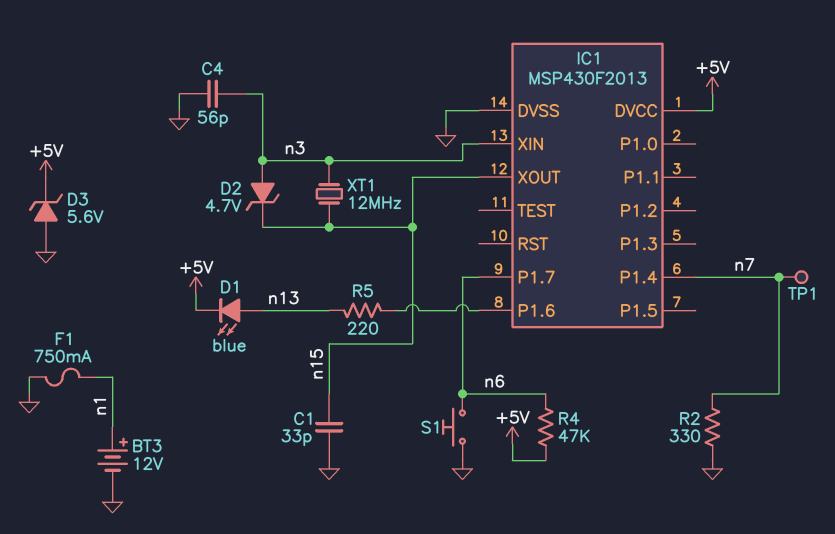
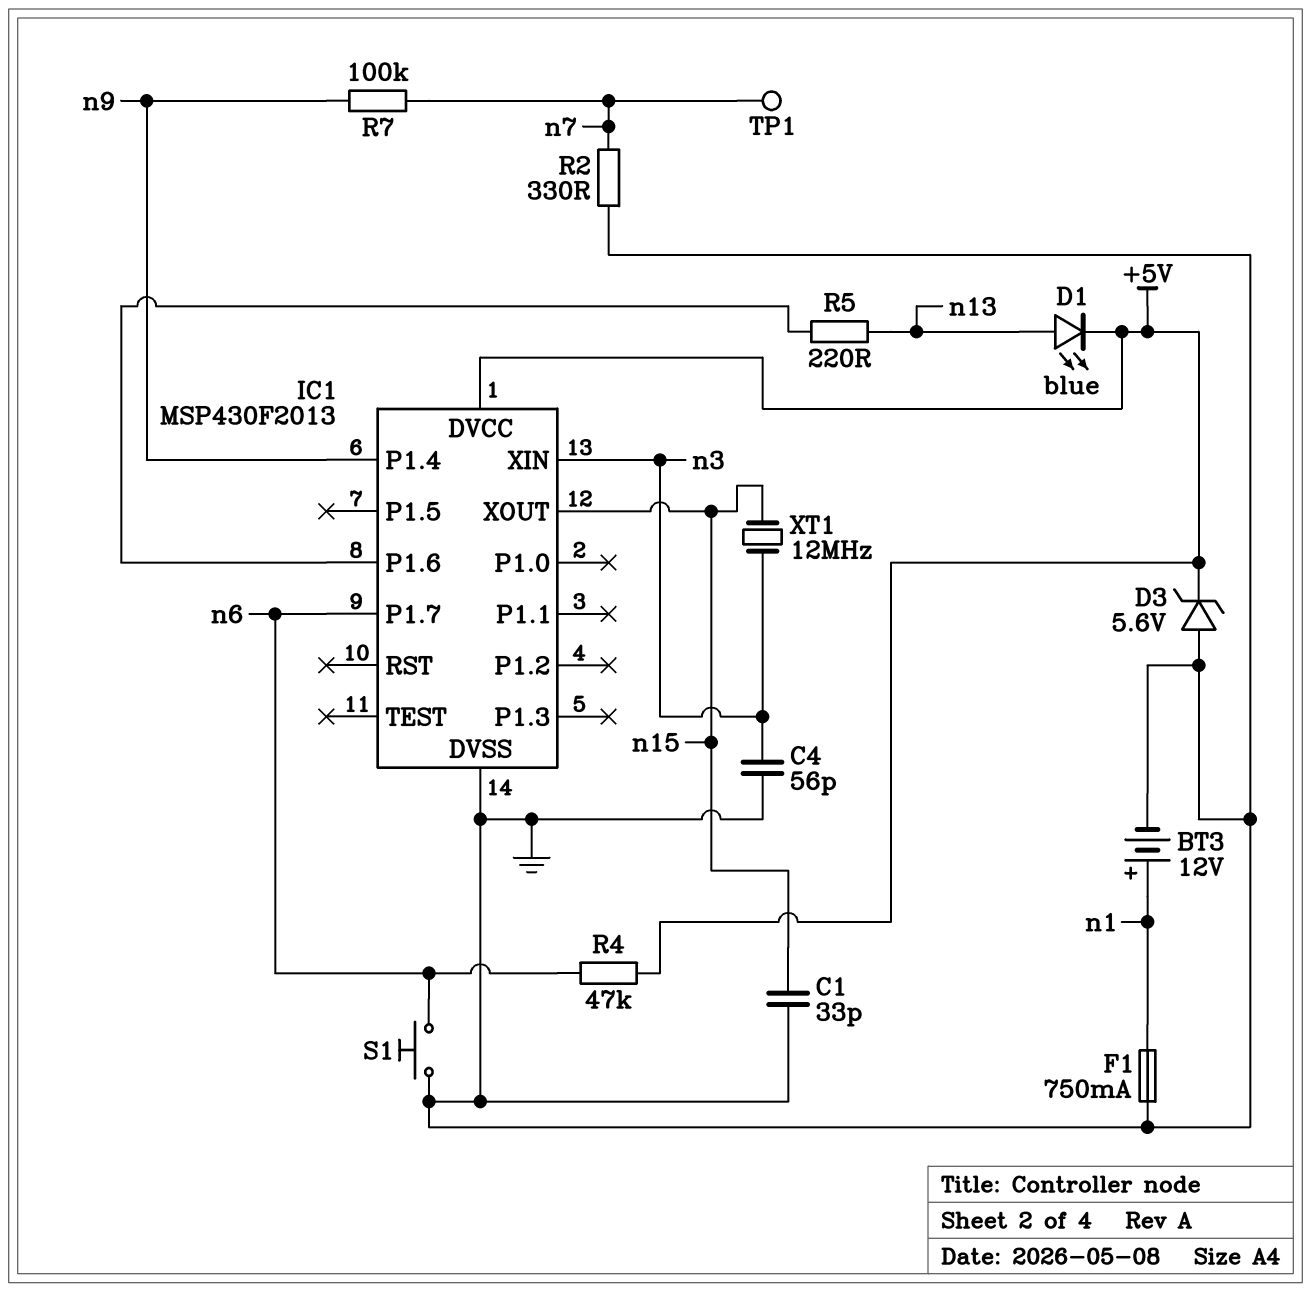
D2: zener 4.7V (A n3, K n15) -> none
IC1 pin P1.4: n7 -> n9
R7: none -> 100k (n7, n9)

